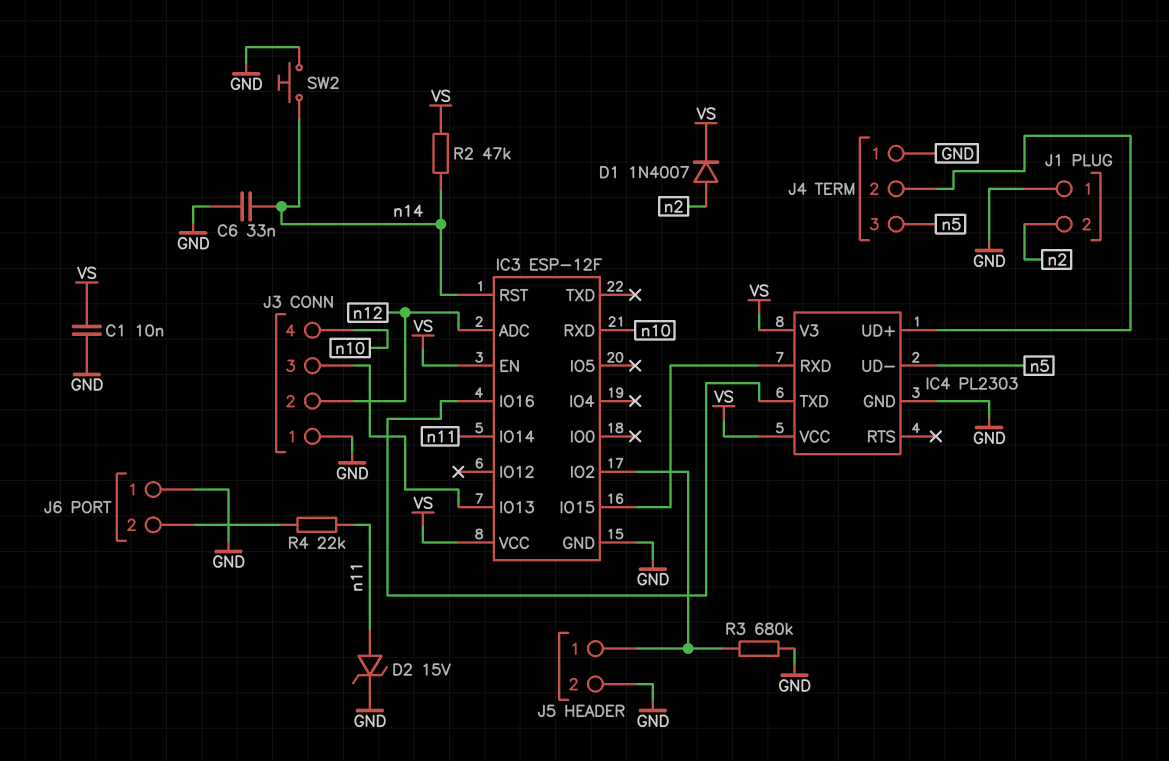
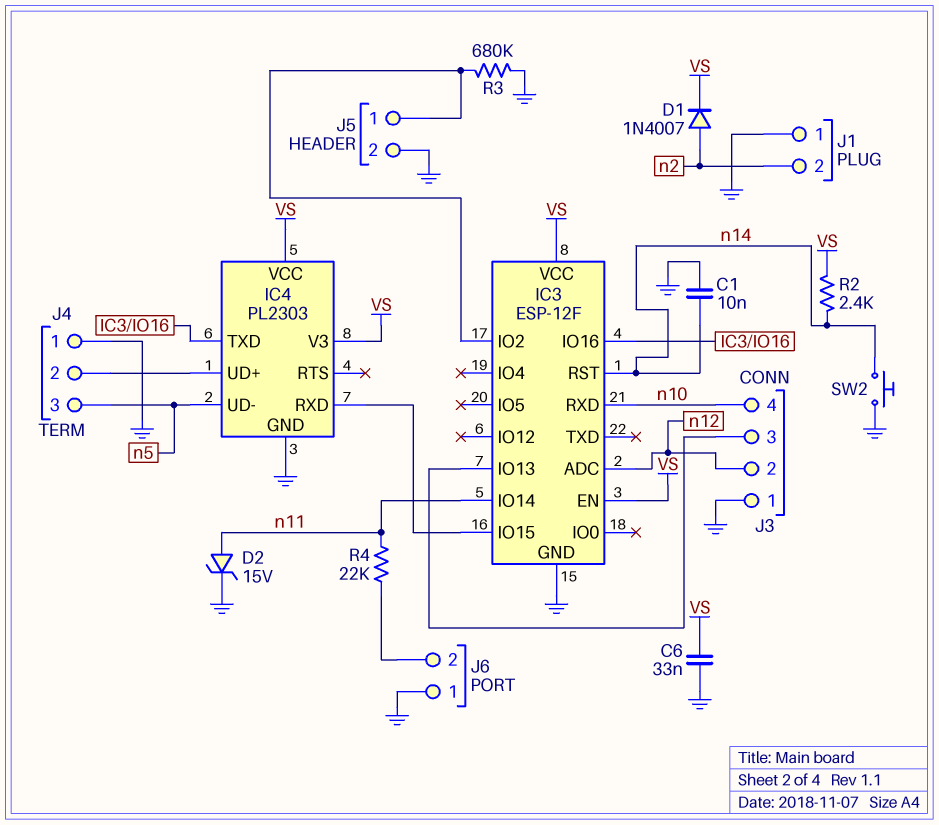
C1: 10nF (GND, VS) -> 10nF (GND, n14)
C6: 33nF (GND, n14) -> 33nF (GND, VS)
R2: 47k (VS, n14) -> 2.4k (VS, n14)

